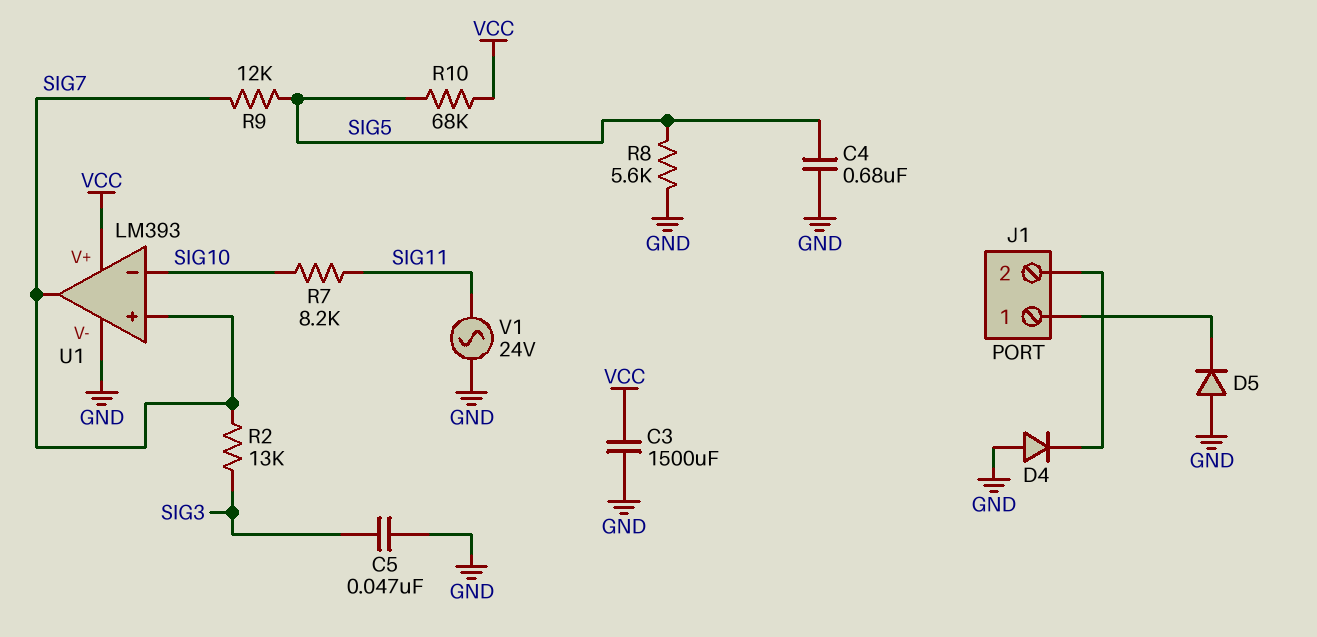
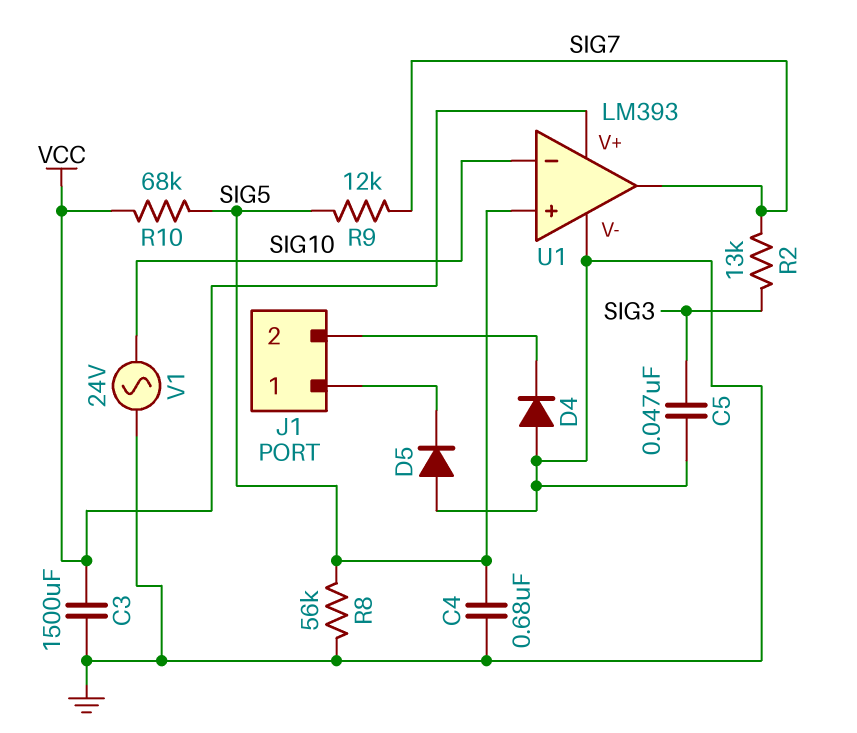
R7: 8.2k (SIG10, SIG11) -> none
R8: 5.6k (GND, SIG5) -> 56k (GND, SIG5)
U1 pin in+: SIG7 -> SIG5
V1: AC 24V (GND, SIG11) -> AC 24V (GND, SIG10)

